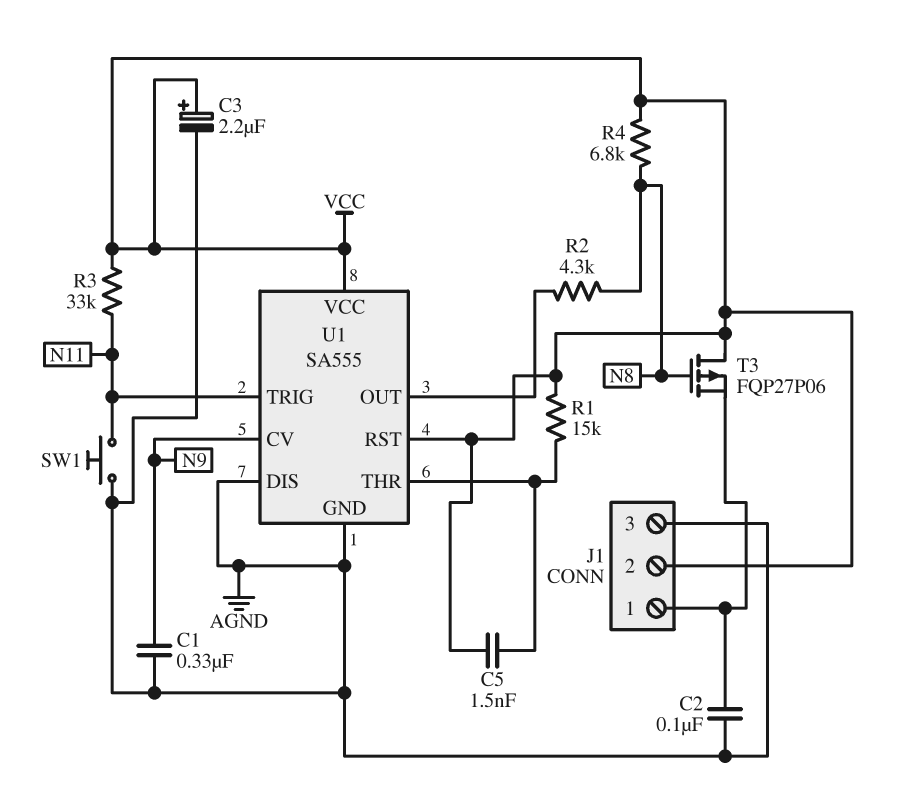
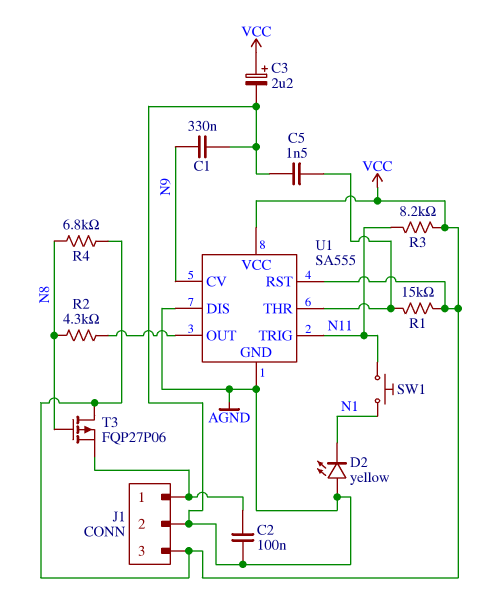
C5: 1.5nF (U1/THR, VCC) -> 1.5nF (AGND, U1/THR)
D2: none -> LED yellow (A AGND, K N1)
J1 pin 2: VCC -> AGND
J1 pin 3: AGND -> VCC
R3: 33k (N11, VCC) -> 8.2k (N11, VCC)
SW1: button (AGND, N11) -> button (N1, N11)

